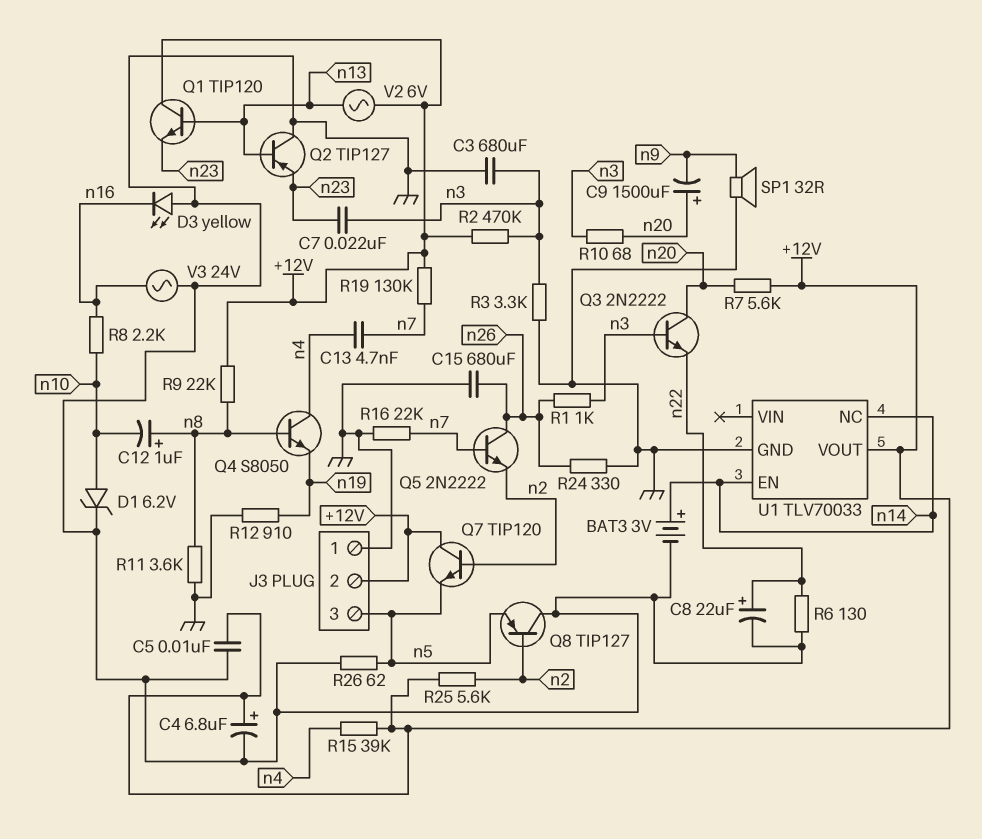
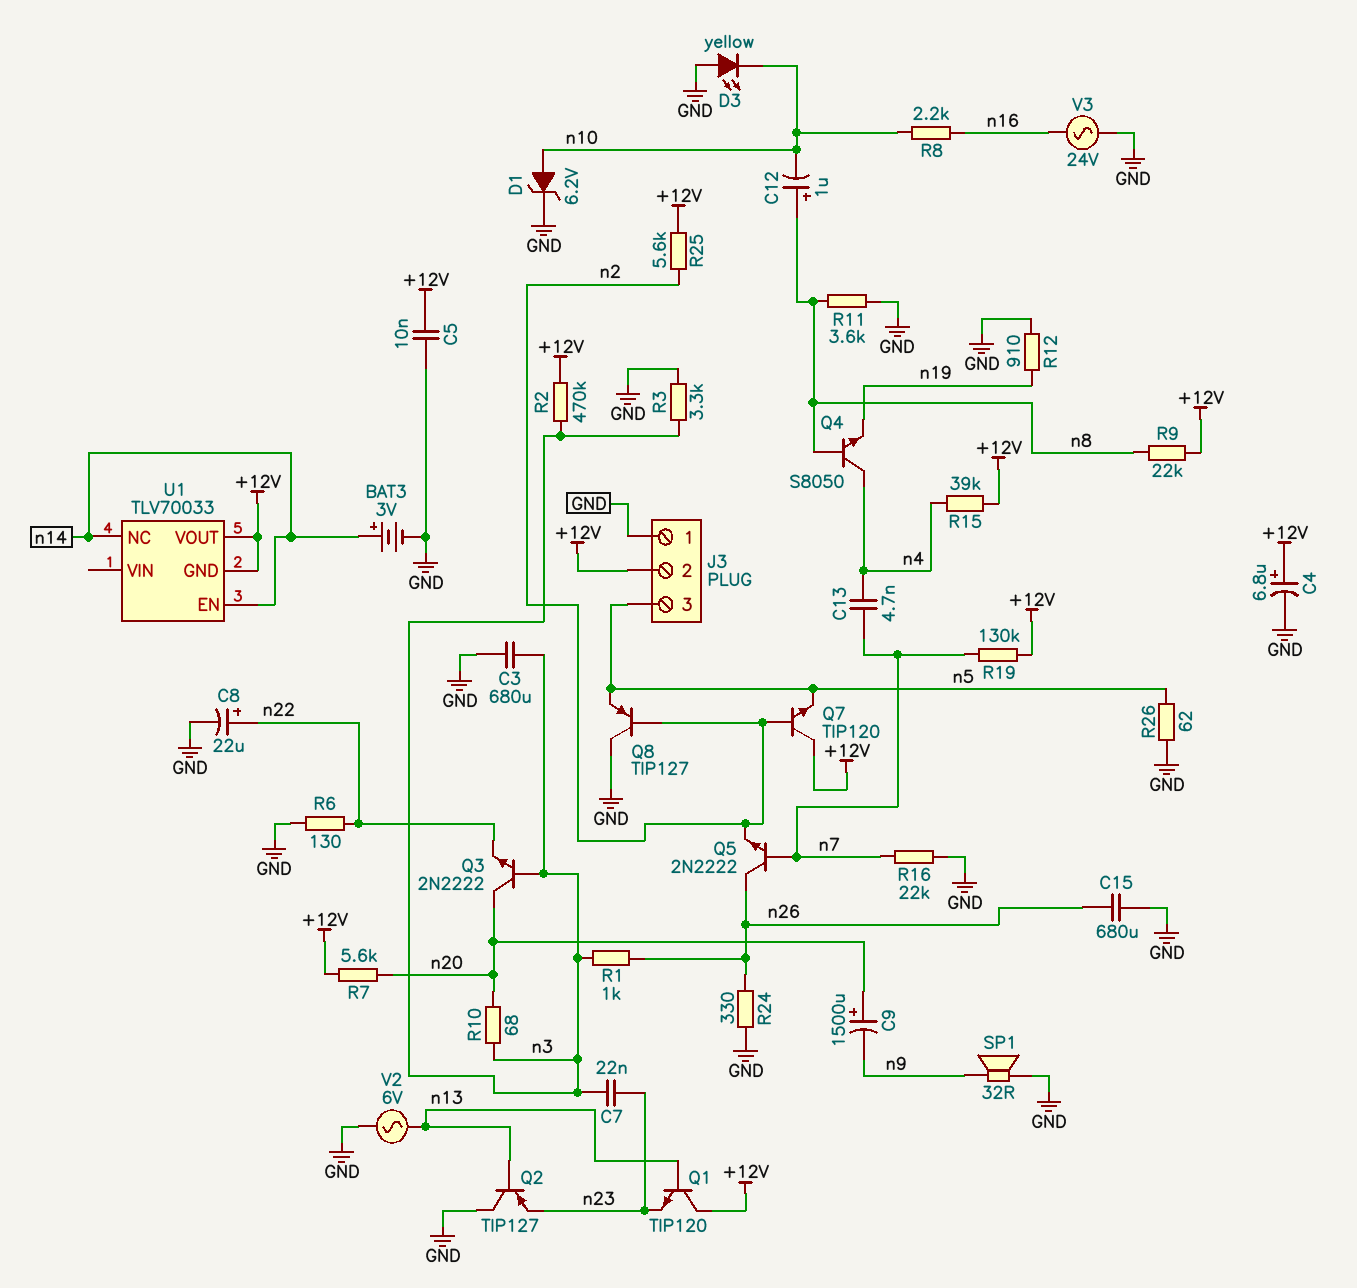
D3: LED yellow (A GND, K n16) -> LED yellow (A GND, K n10)
U1 pin GND: GND -> +12V
V2: AC 6V (+12V, n13) -> AC 6V (GND, n13)

